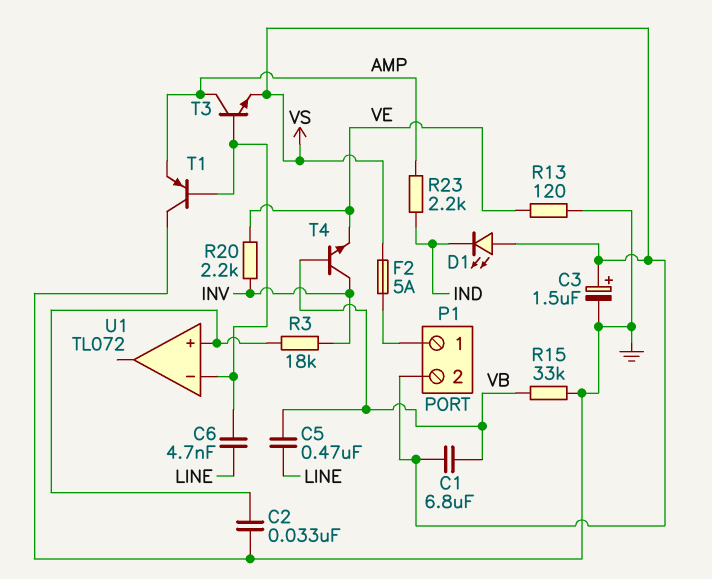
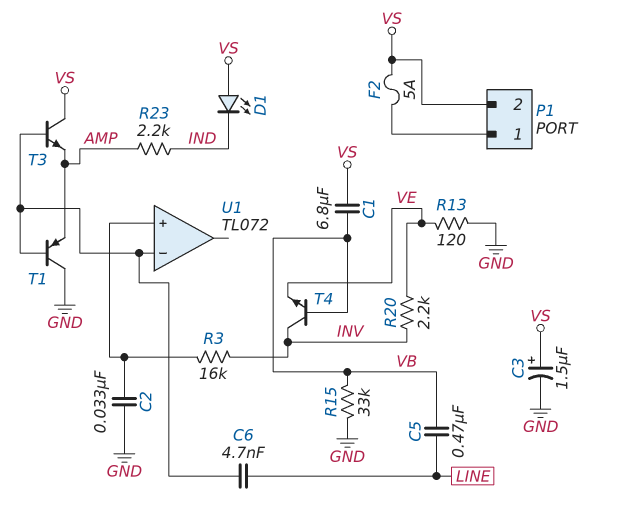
R3: 18k (INV, U1/in+) -> 16k (INV, U1/in+)
T3: NPN (B U1/in-, C AMP, E VS) -> NPN (B U1/in-, C VS, E AMP)

